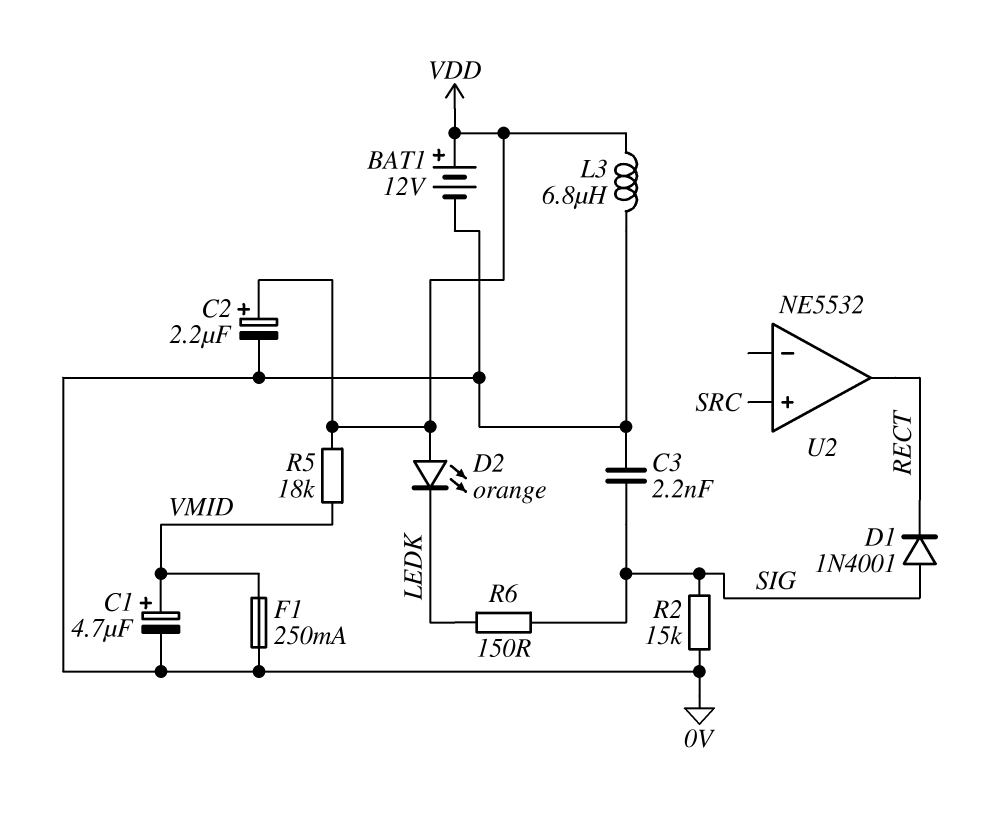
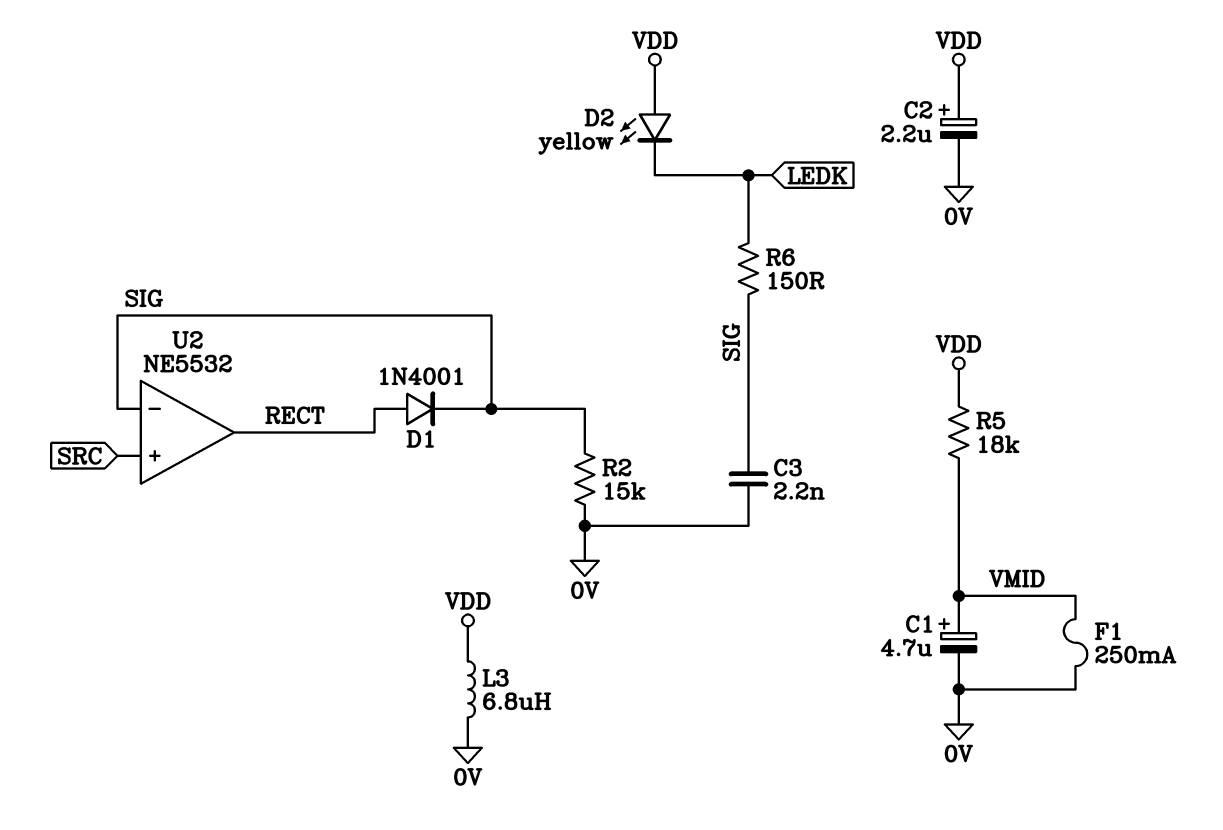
BAT1: 12V (plus VDD, minus 0V) -> none
D1: diode 1N4001 (A SIG, K RECT) -> diode 1N4001 (A RECT, K SIG)
D2: LED orange (A VDD, K LEDK) -> LED yellow (A VDD, K LEDK)
U2 pin in-: none -> SIG

